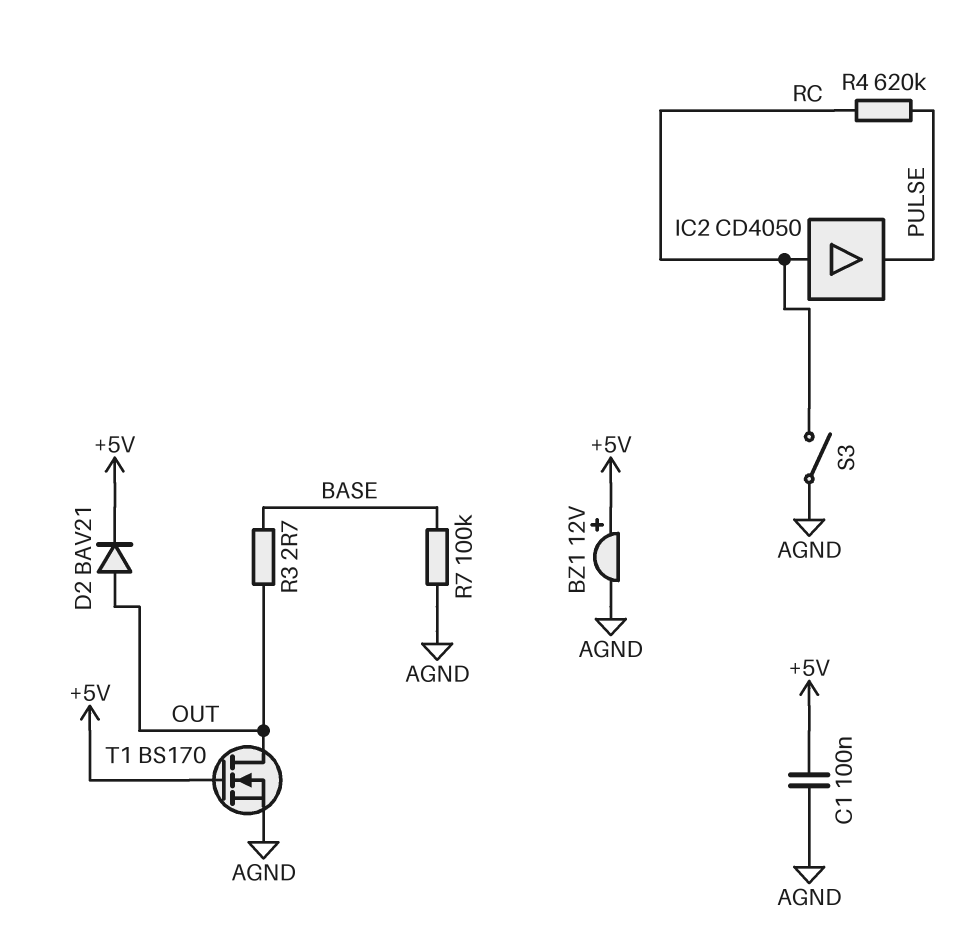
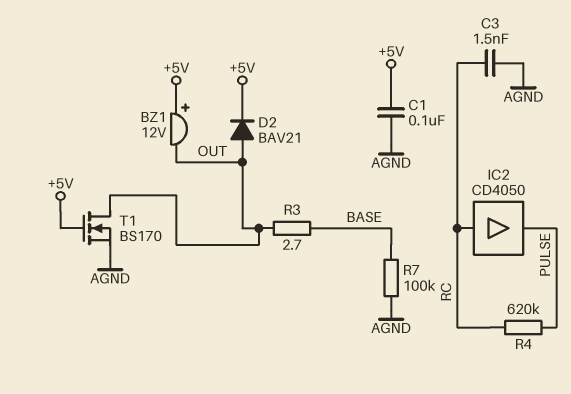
BZ1: buzzer 12V (plus +5V, minus AGND) -> buzzer 12V (plus +5V, minus OUT)
C3: none -> 1.5nF (AGND, RC)
S3: switch (AGND, RC) -> none

